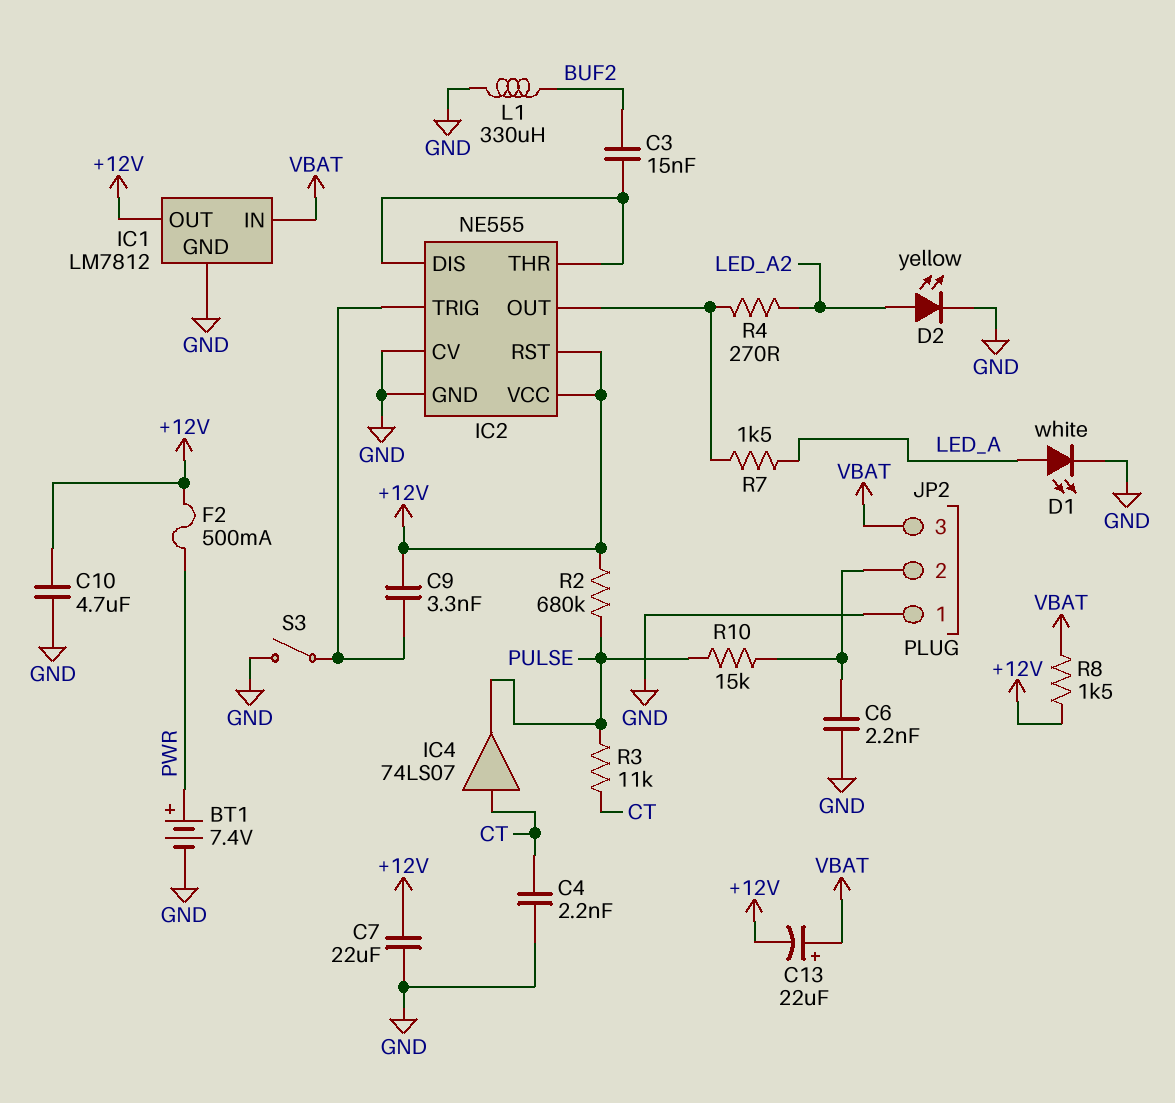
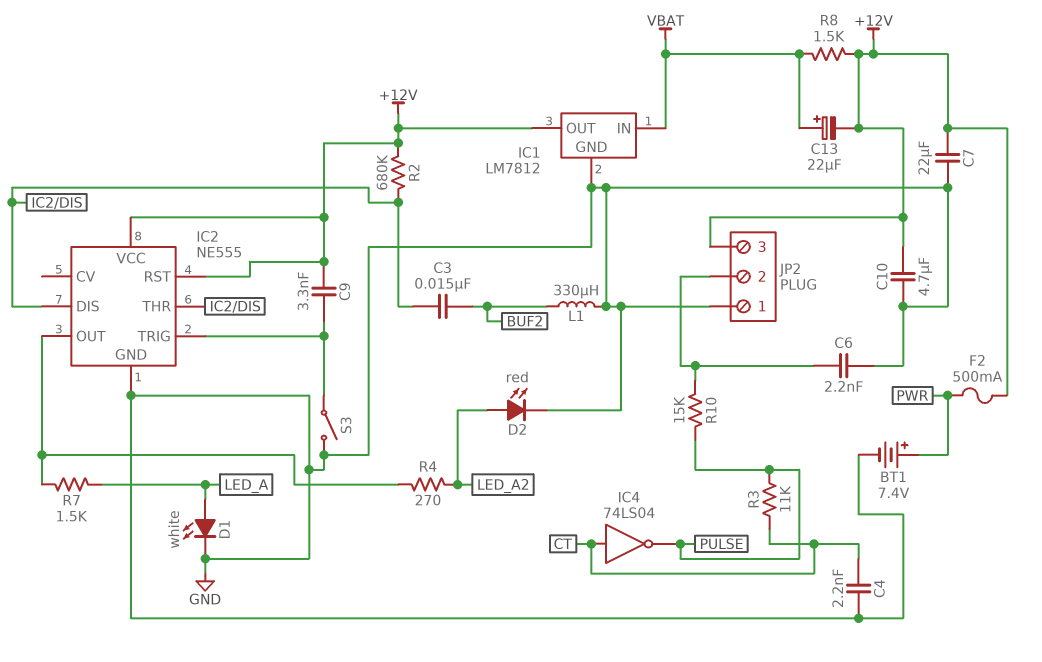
D2: LED yellow (A LED_A2, K GND) -> LED red (A LED_A2, K GND)
IC2 pin CV: GND -> none
IC4: buffer 74LS07 (in CT, out PULSE) -> NOT 74LS04 (in CT, out PULSE)
JP2 pin 3: VBAT -> +12V
R2: 680k (+12V, PULSE) -> 680k (+12V, IC2/DIS)

